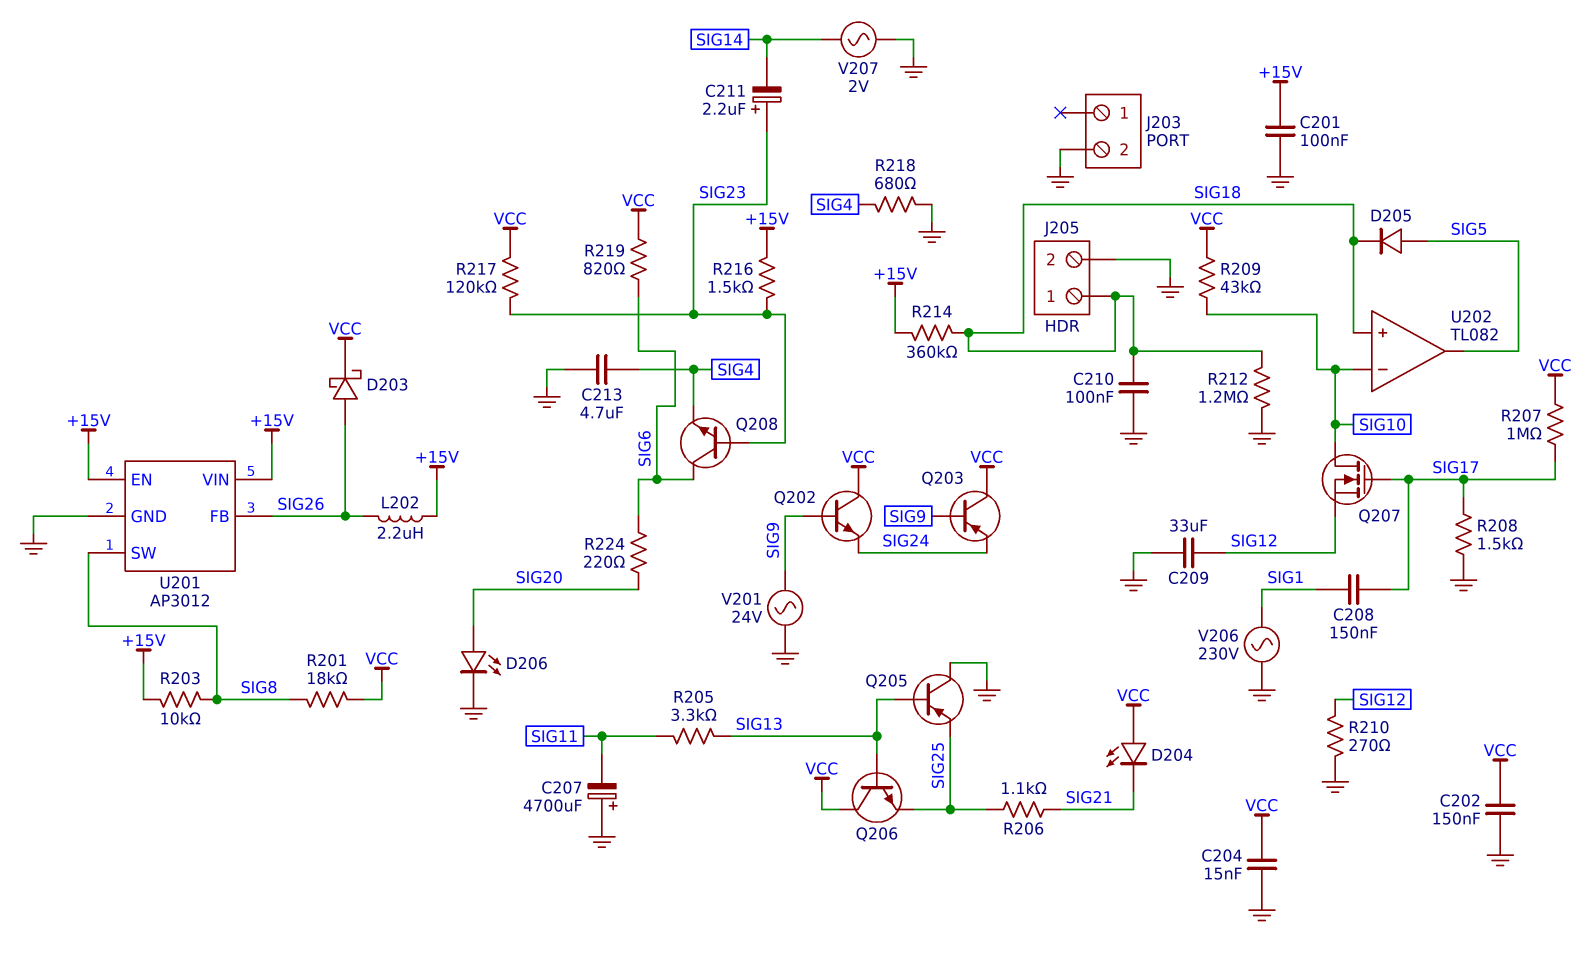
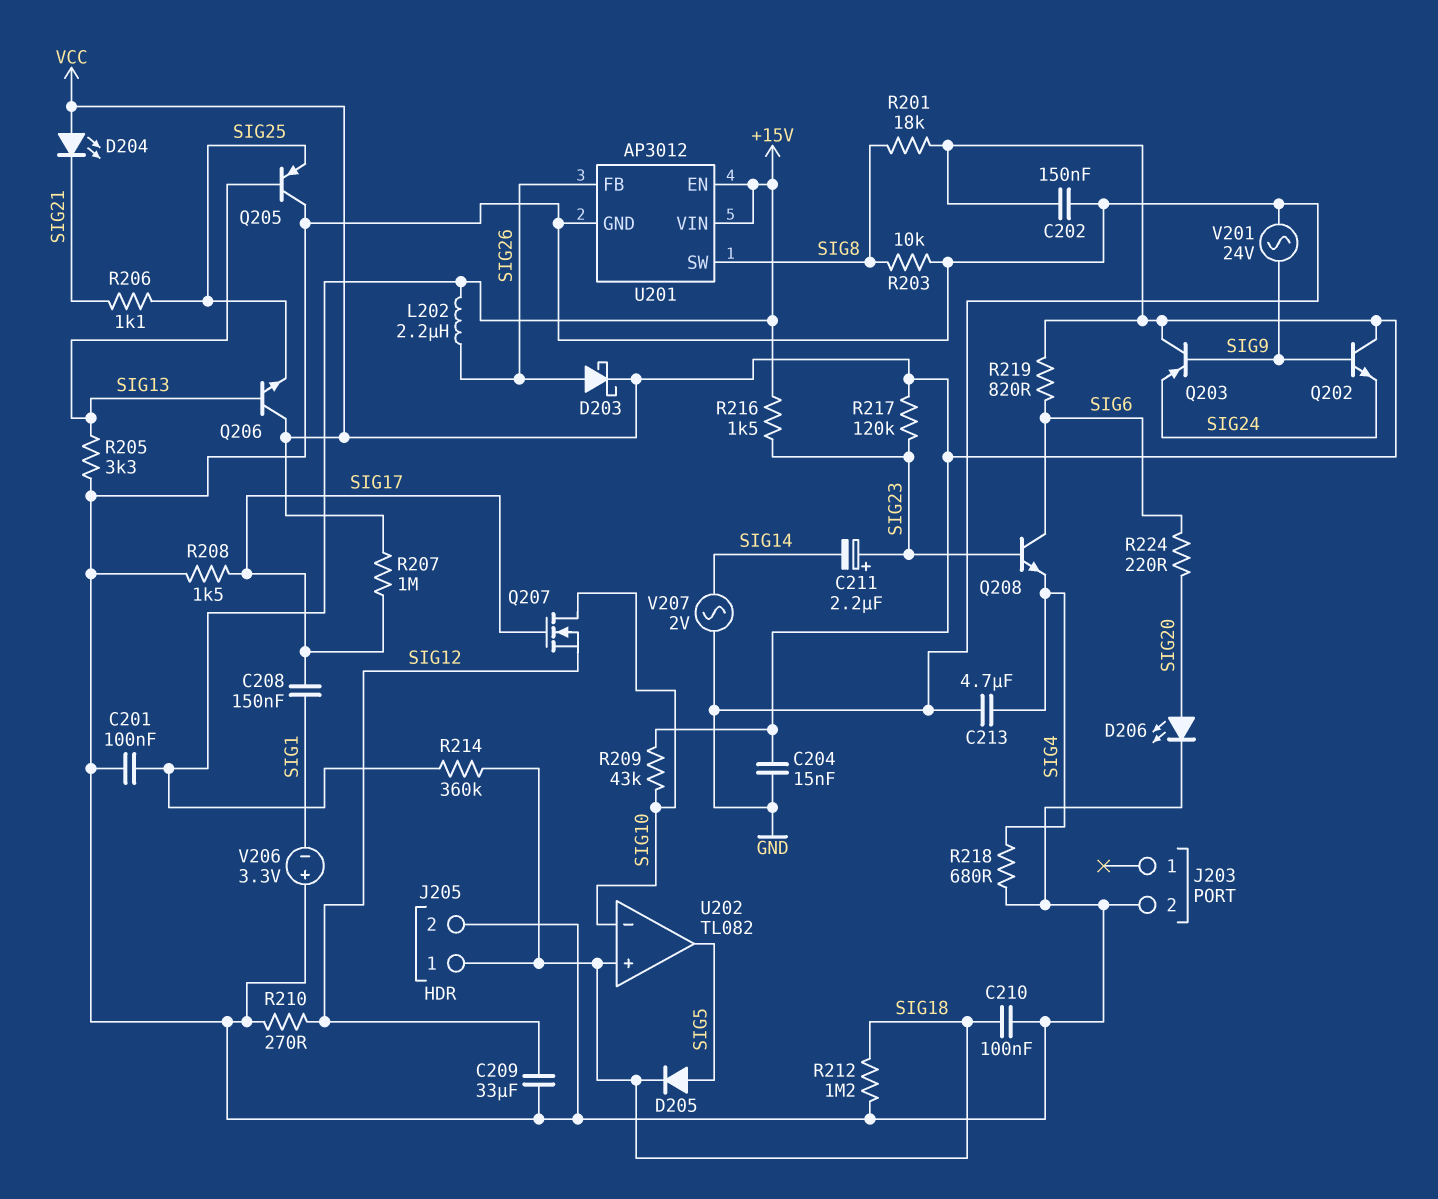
C207: 4700uF (plus GND, minus SIG11) -> none
R203: 10k (+15V, SIG8) -> 10k (GND, SIG8)
R205: 3.3k (SIG11, SIG13) -> 3.3k (GND, SIG13)
V206: AC 230V (GND, SIG1) -> 3.3V (plus GND, minus SIG1)

